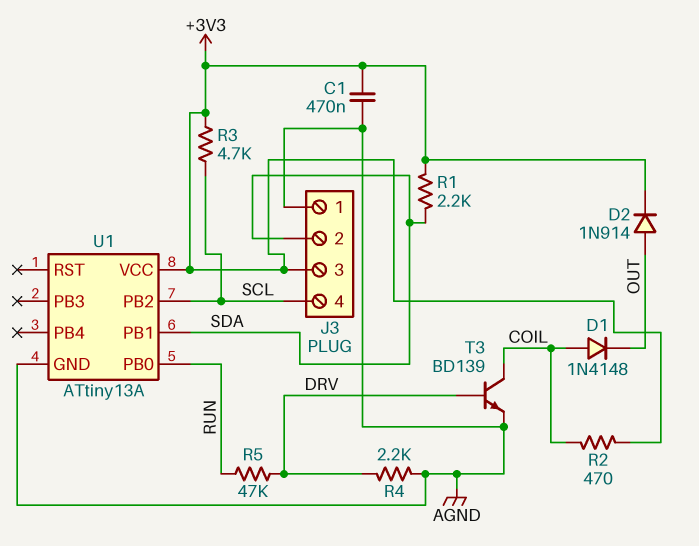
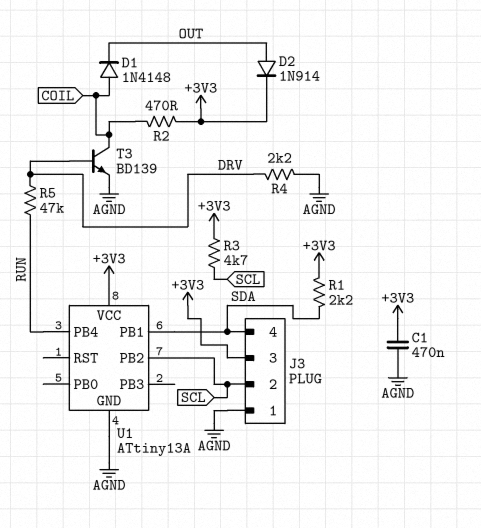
J3 pin 2: SDA -> SCL
J3 pin 4: SCL -> SDA
U1 pin PB0: RUN -> none
U1 pin PB4: none -> RUN

